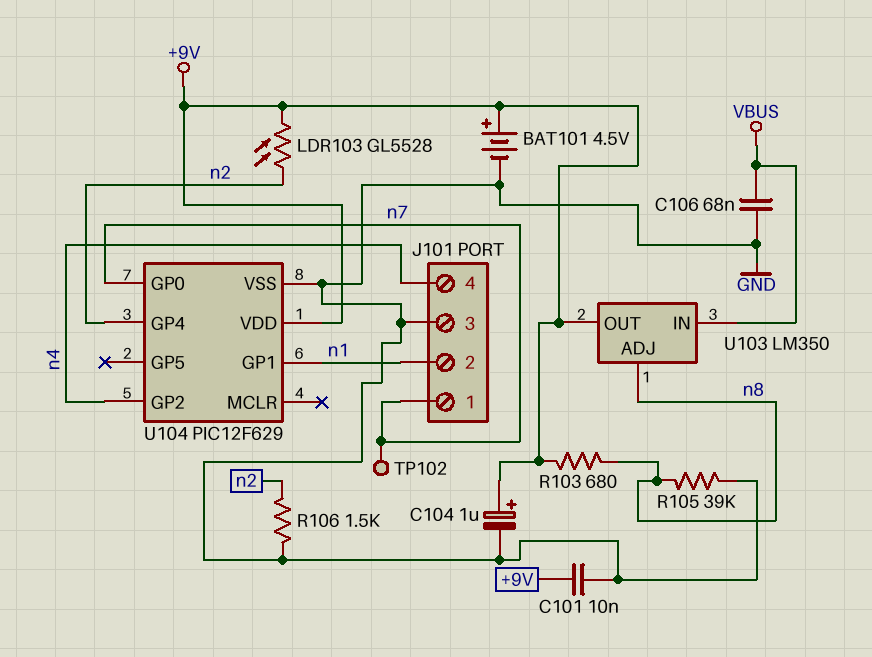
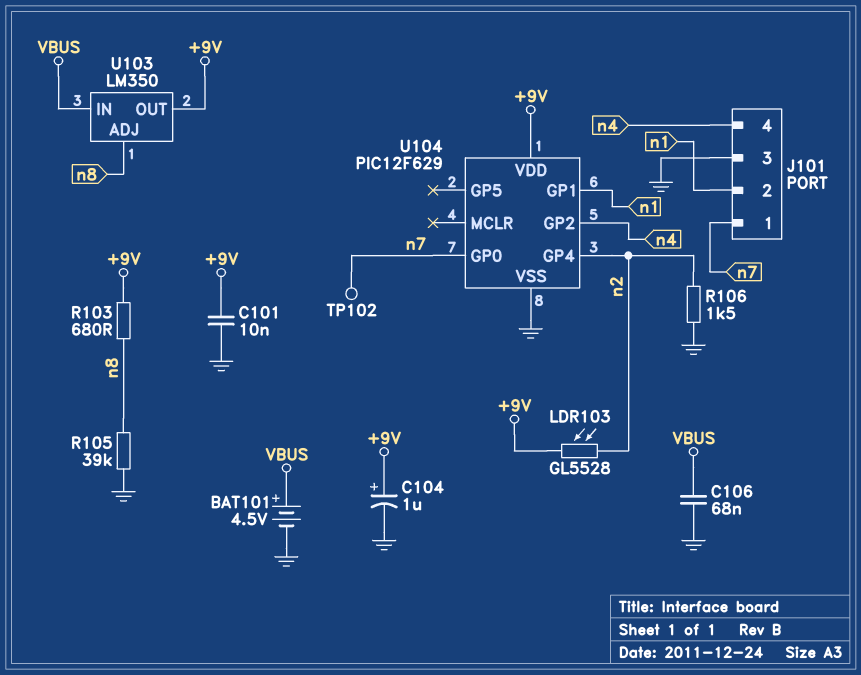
BAT101: 4.5V (plus +9V, minus GND) -> 4.5V (plus VBUS, minus GND)

